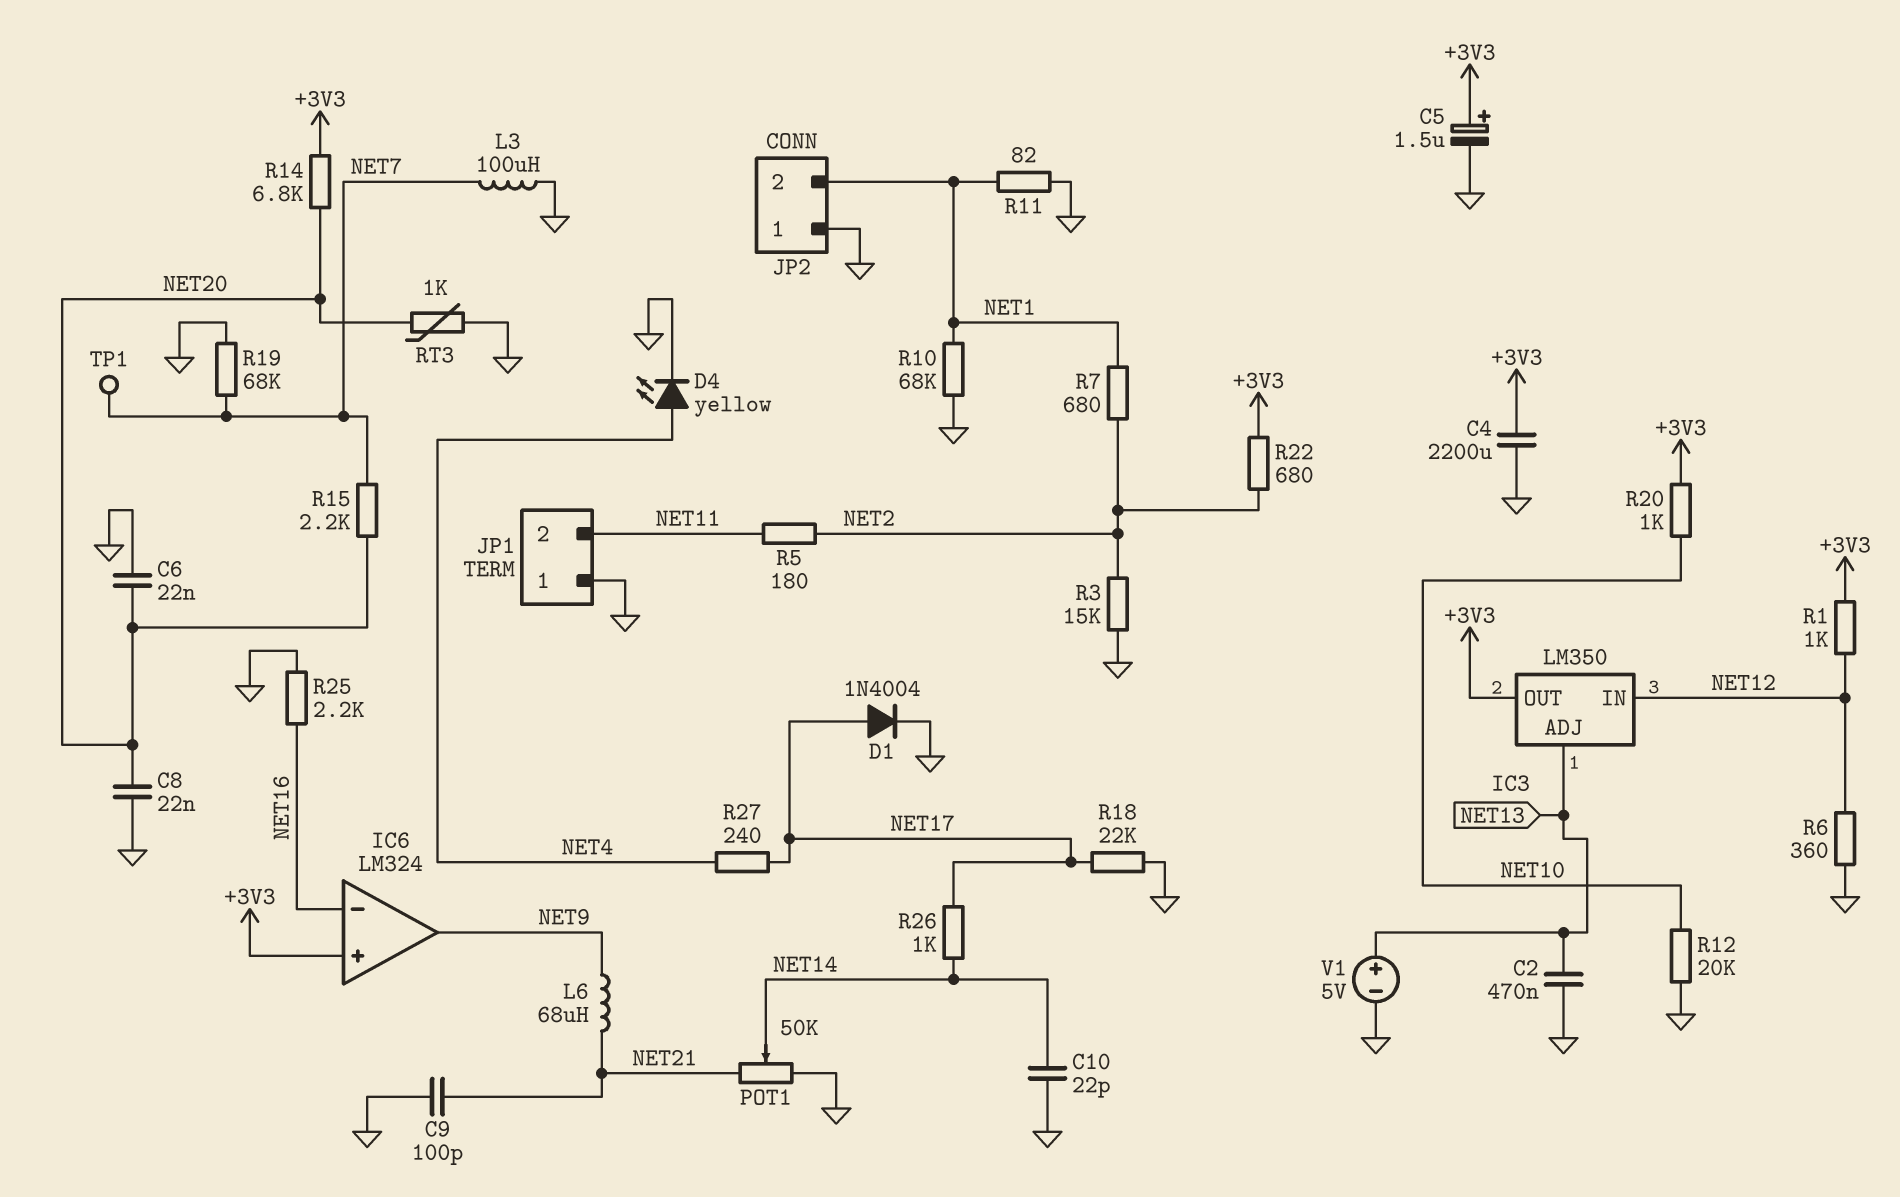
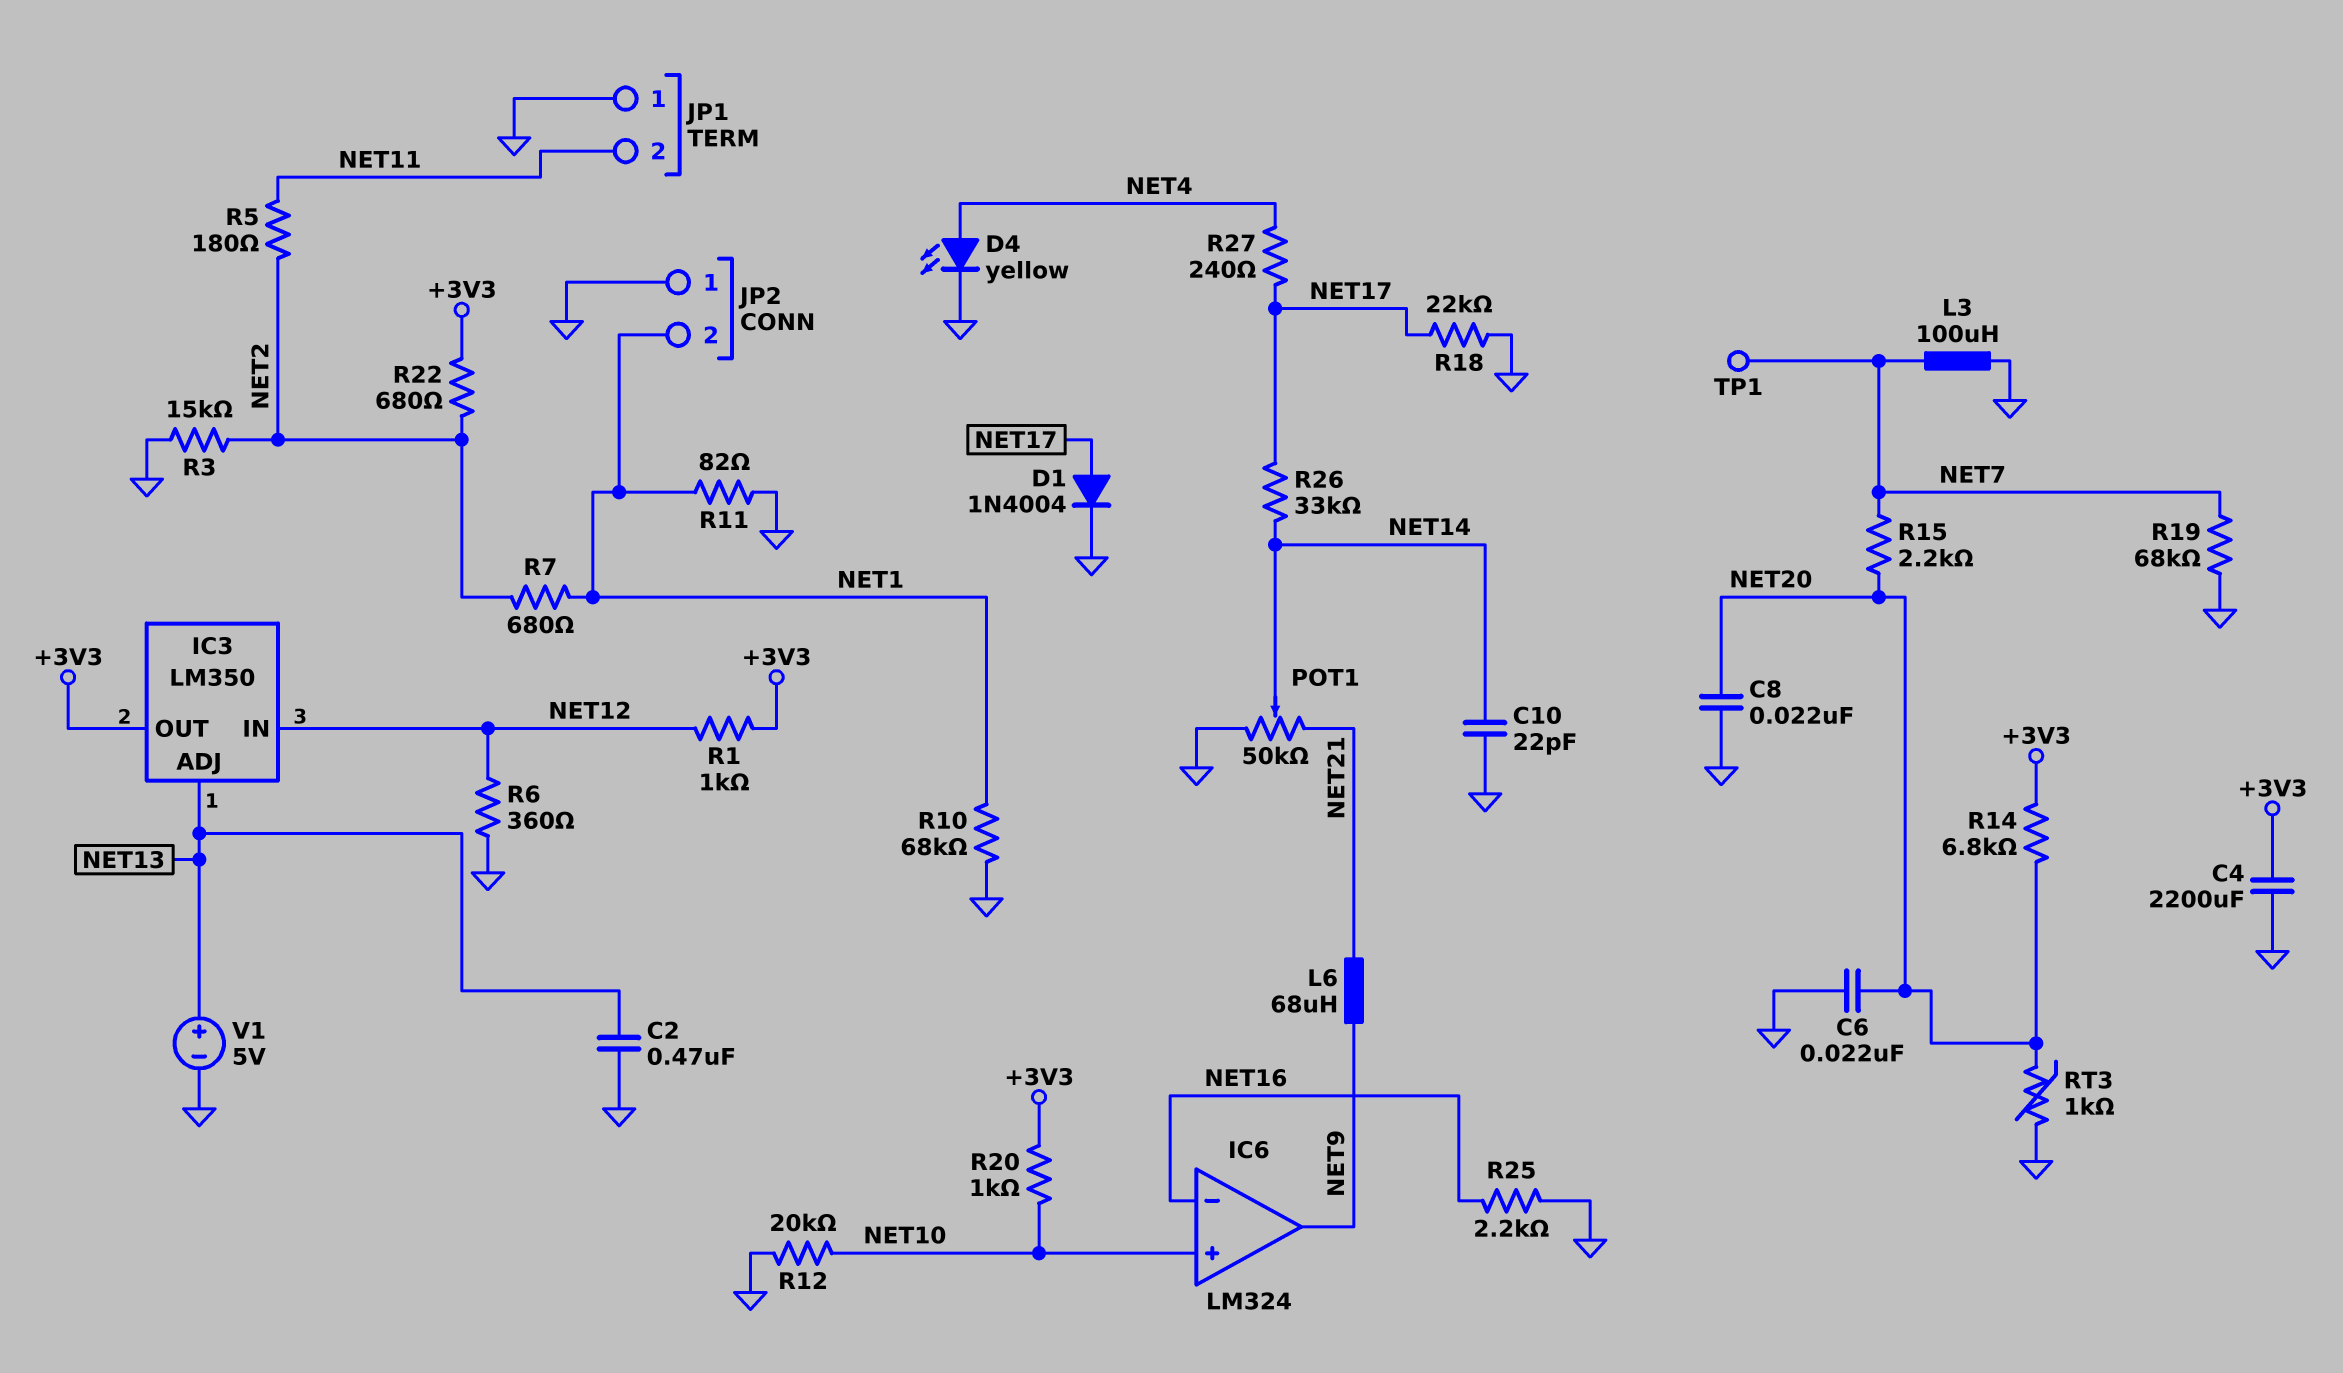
C5: 1.5uF (plus +3V3, minus GND) -> none
C9: 100pF (GND, NET21) -> none
IC6 pin in+: +3V3 -> NET10
R26: 1k (NET14, NET17) -> 33k (NET14, NET17)

